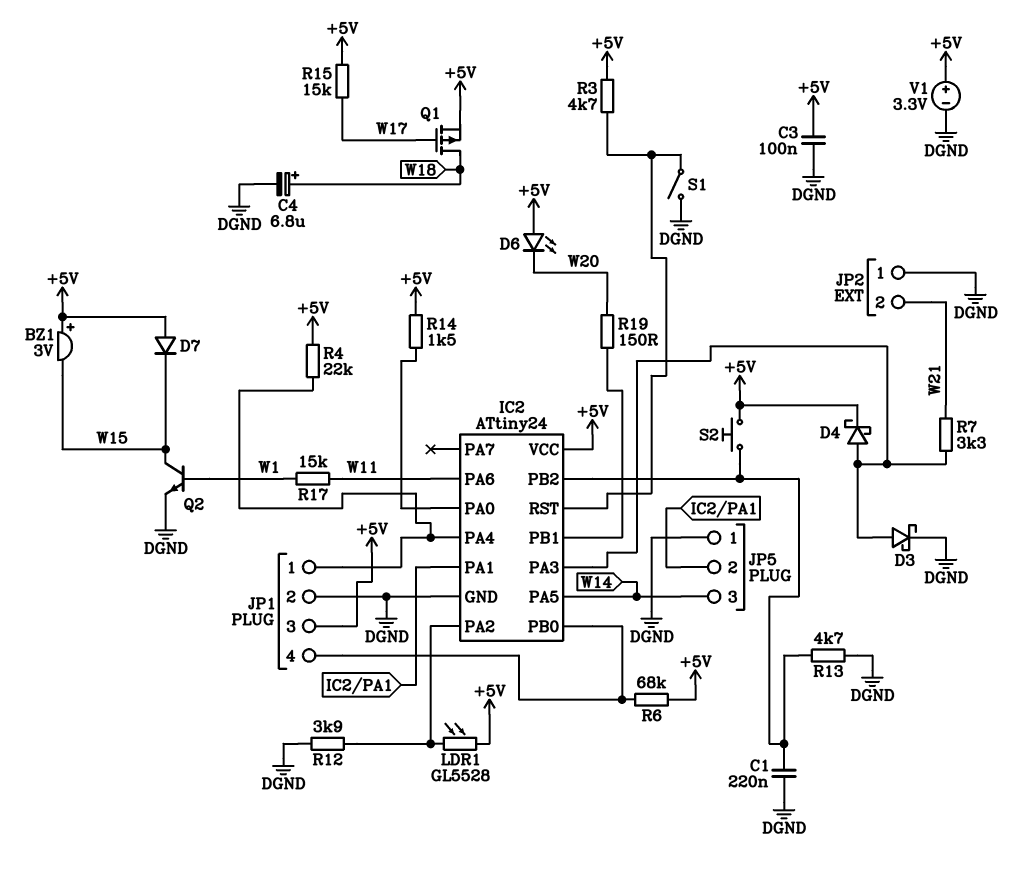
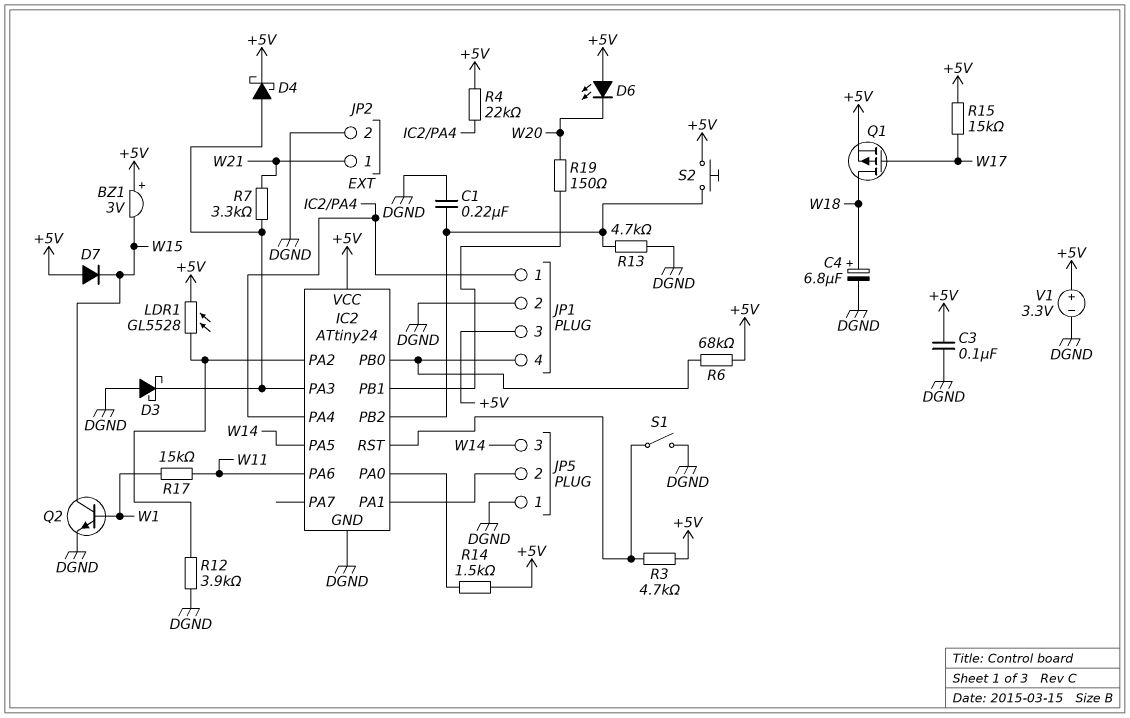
D3: schottky (A IC2/PA3, K DGND) -> schottky (A DGND, K IC2/PA3)
JP2 pin 1: DGND -> W21
JP2 pin 2: W21 -> DGND

